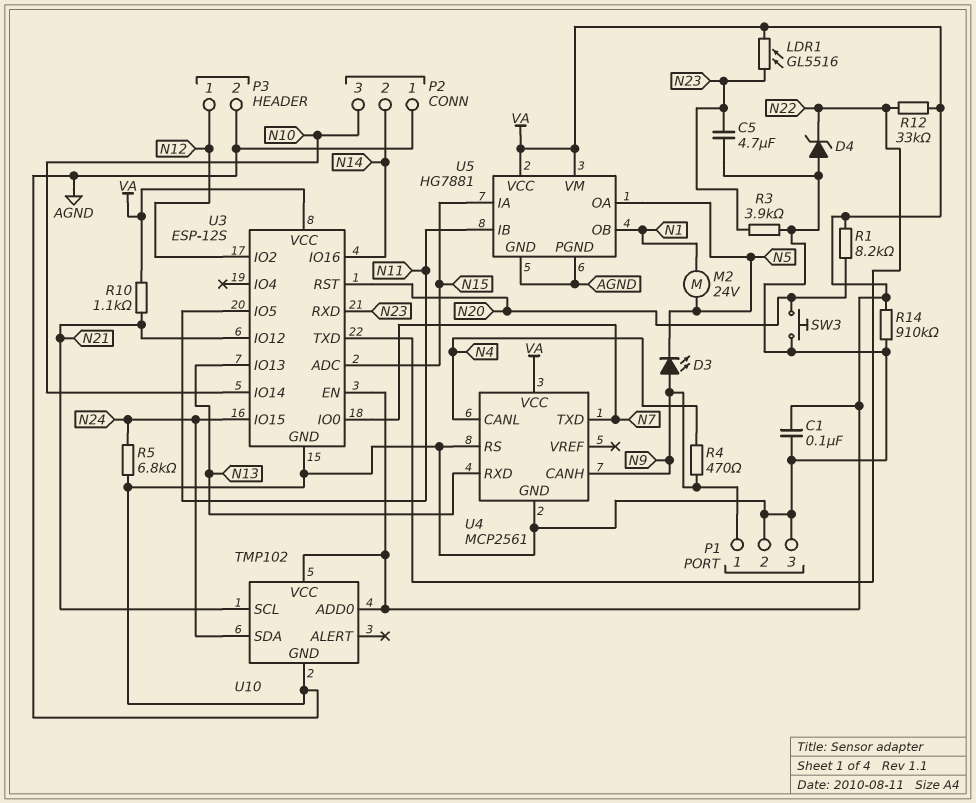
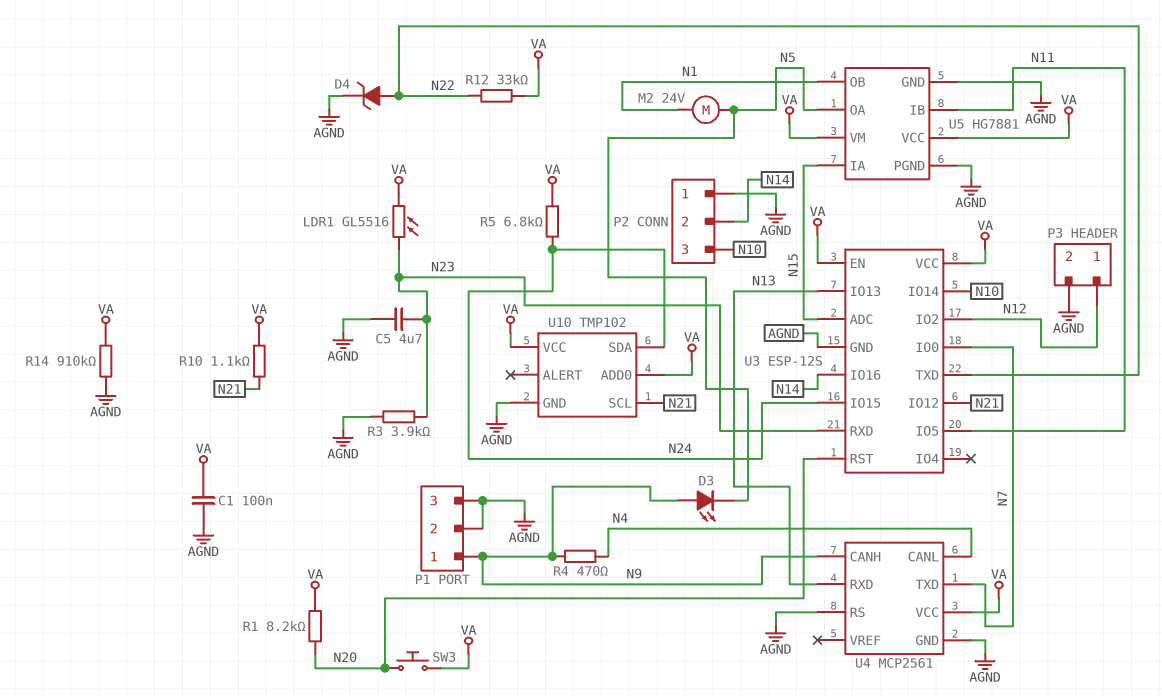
D4: zener (A AGND, K N22) -> zener (A N22, K AGND)
R5: 6.8k (AGND, N24) -> 6.8k (N24, VA)
SW3: button (AGND, N20) -> button (N20, VA)

